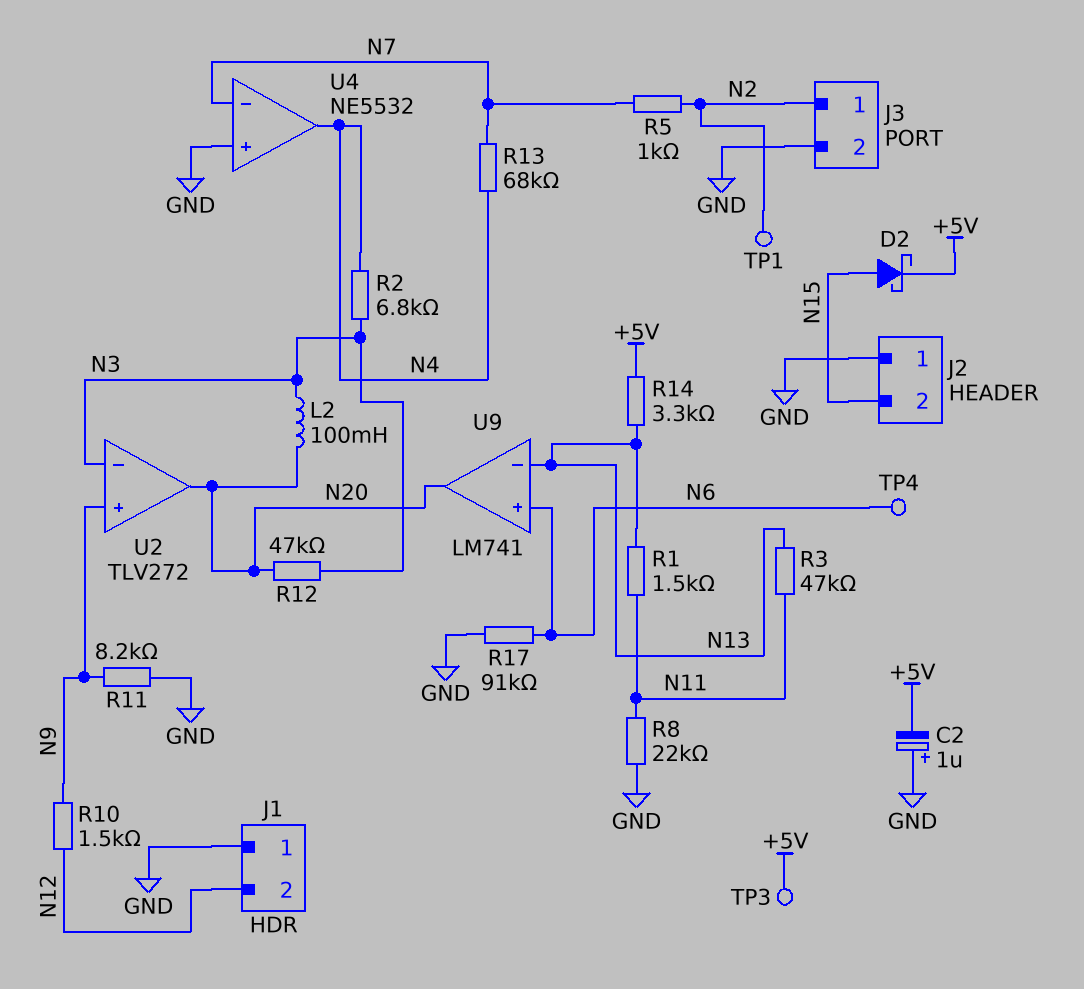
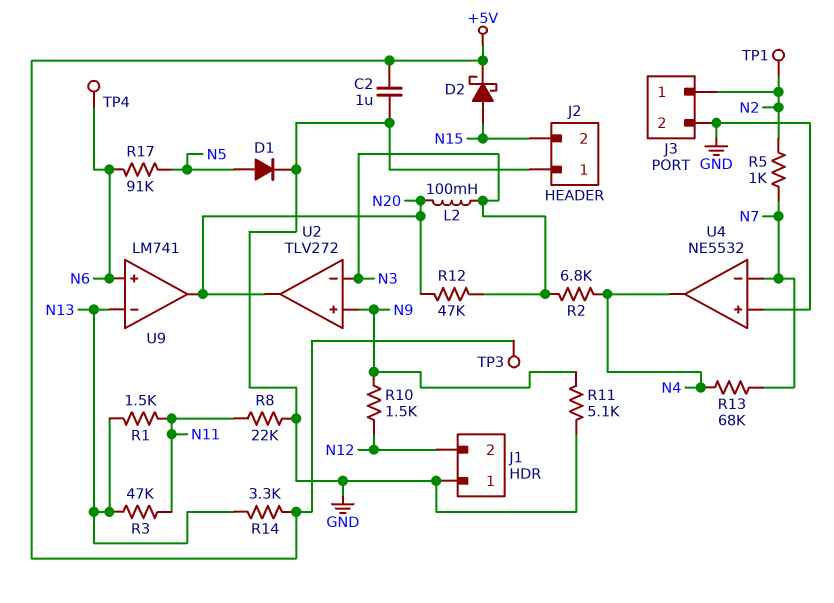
C2: 1uF (plus GND, minus +5V) -> 1uF (+5V, GND)
D1: none -> diode (A N5, K GND)
R11: 8.2k (GND, N9) -> 5.1k (GND, N9)
R17: 91k (GND, N6) -> 91k (N5, N6)

